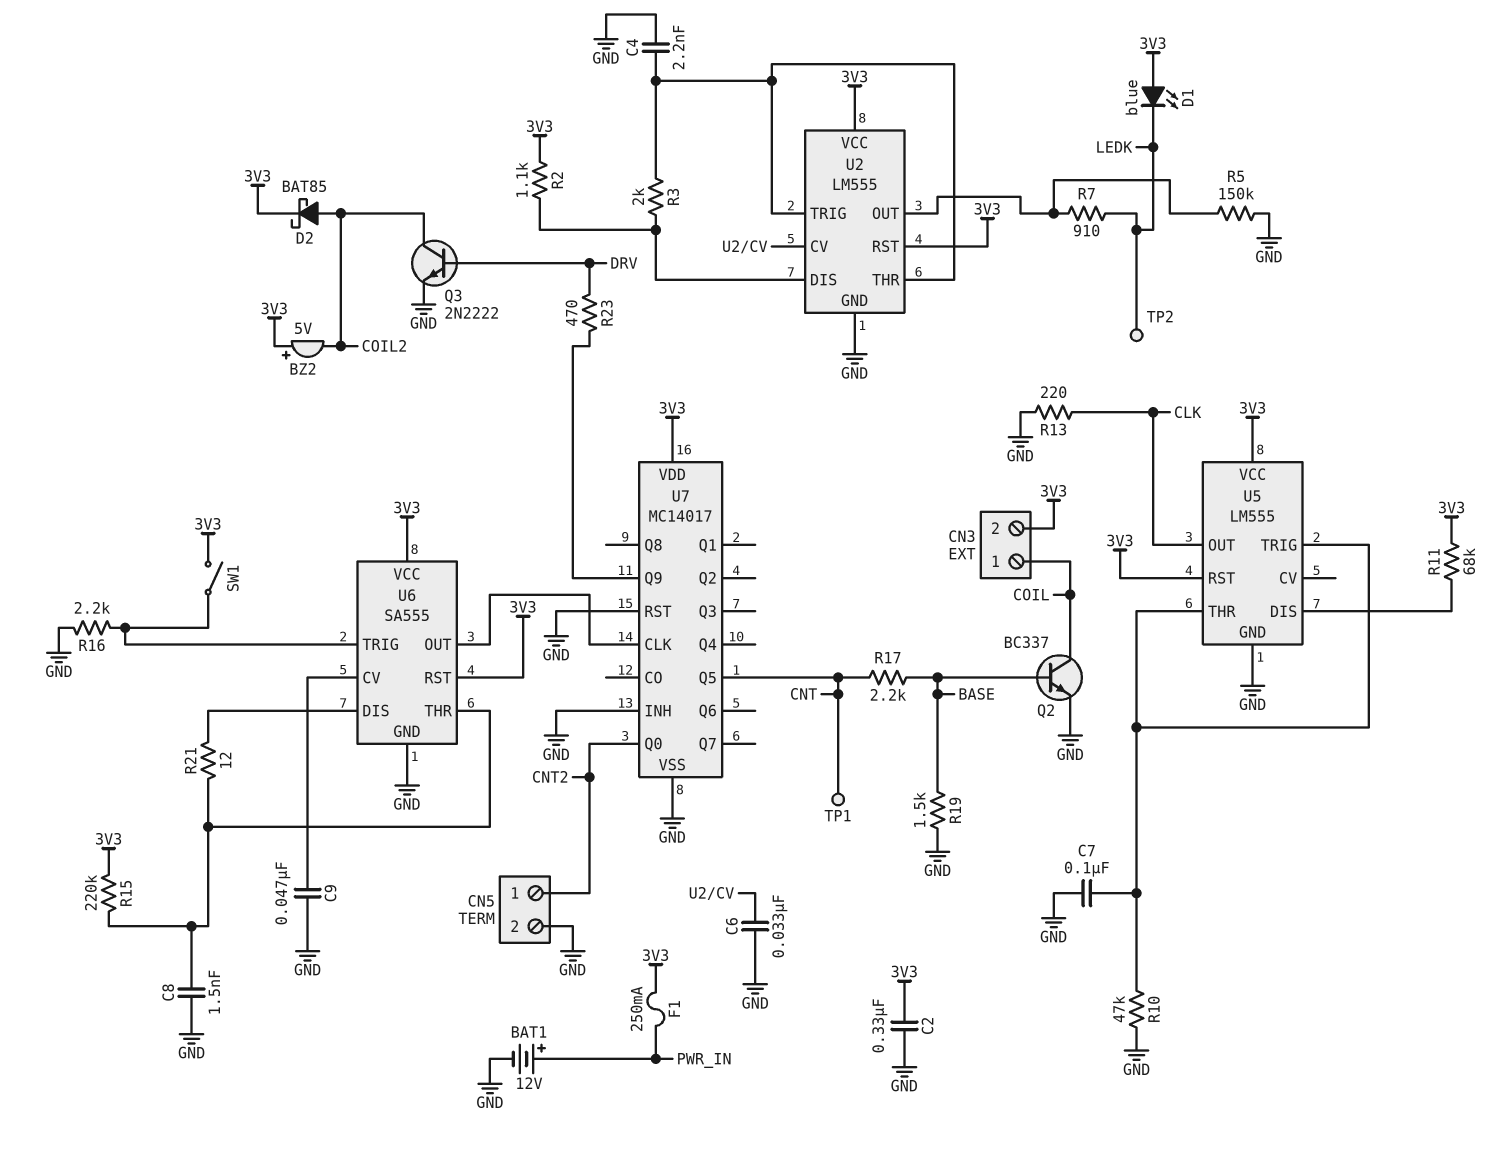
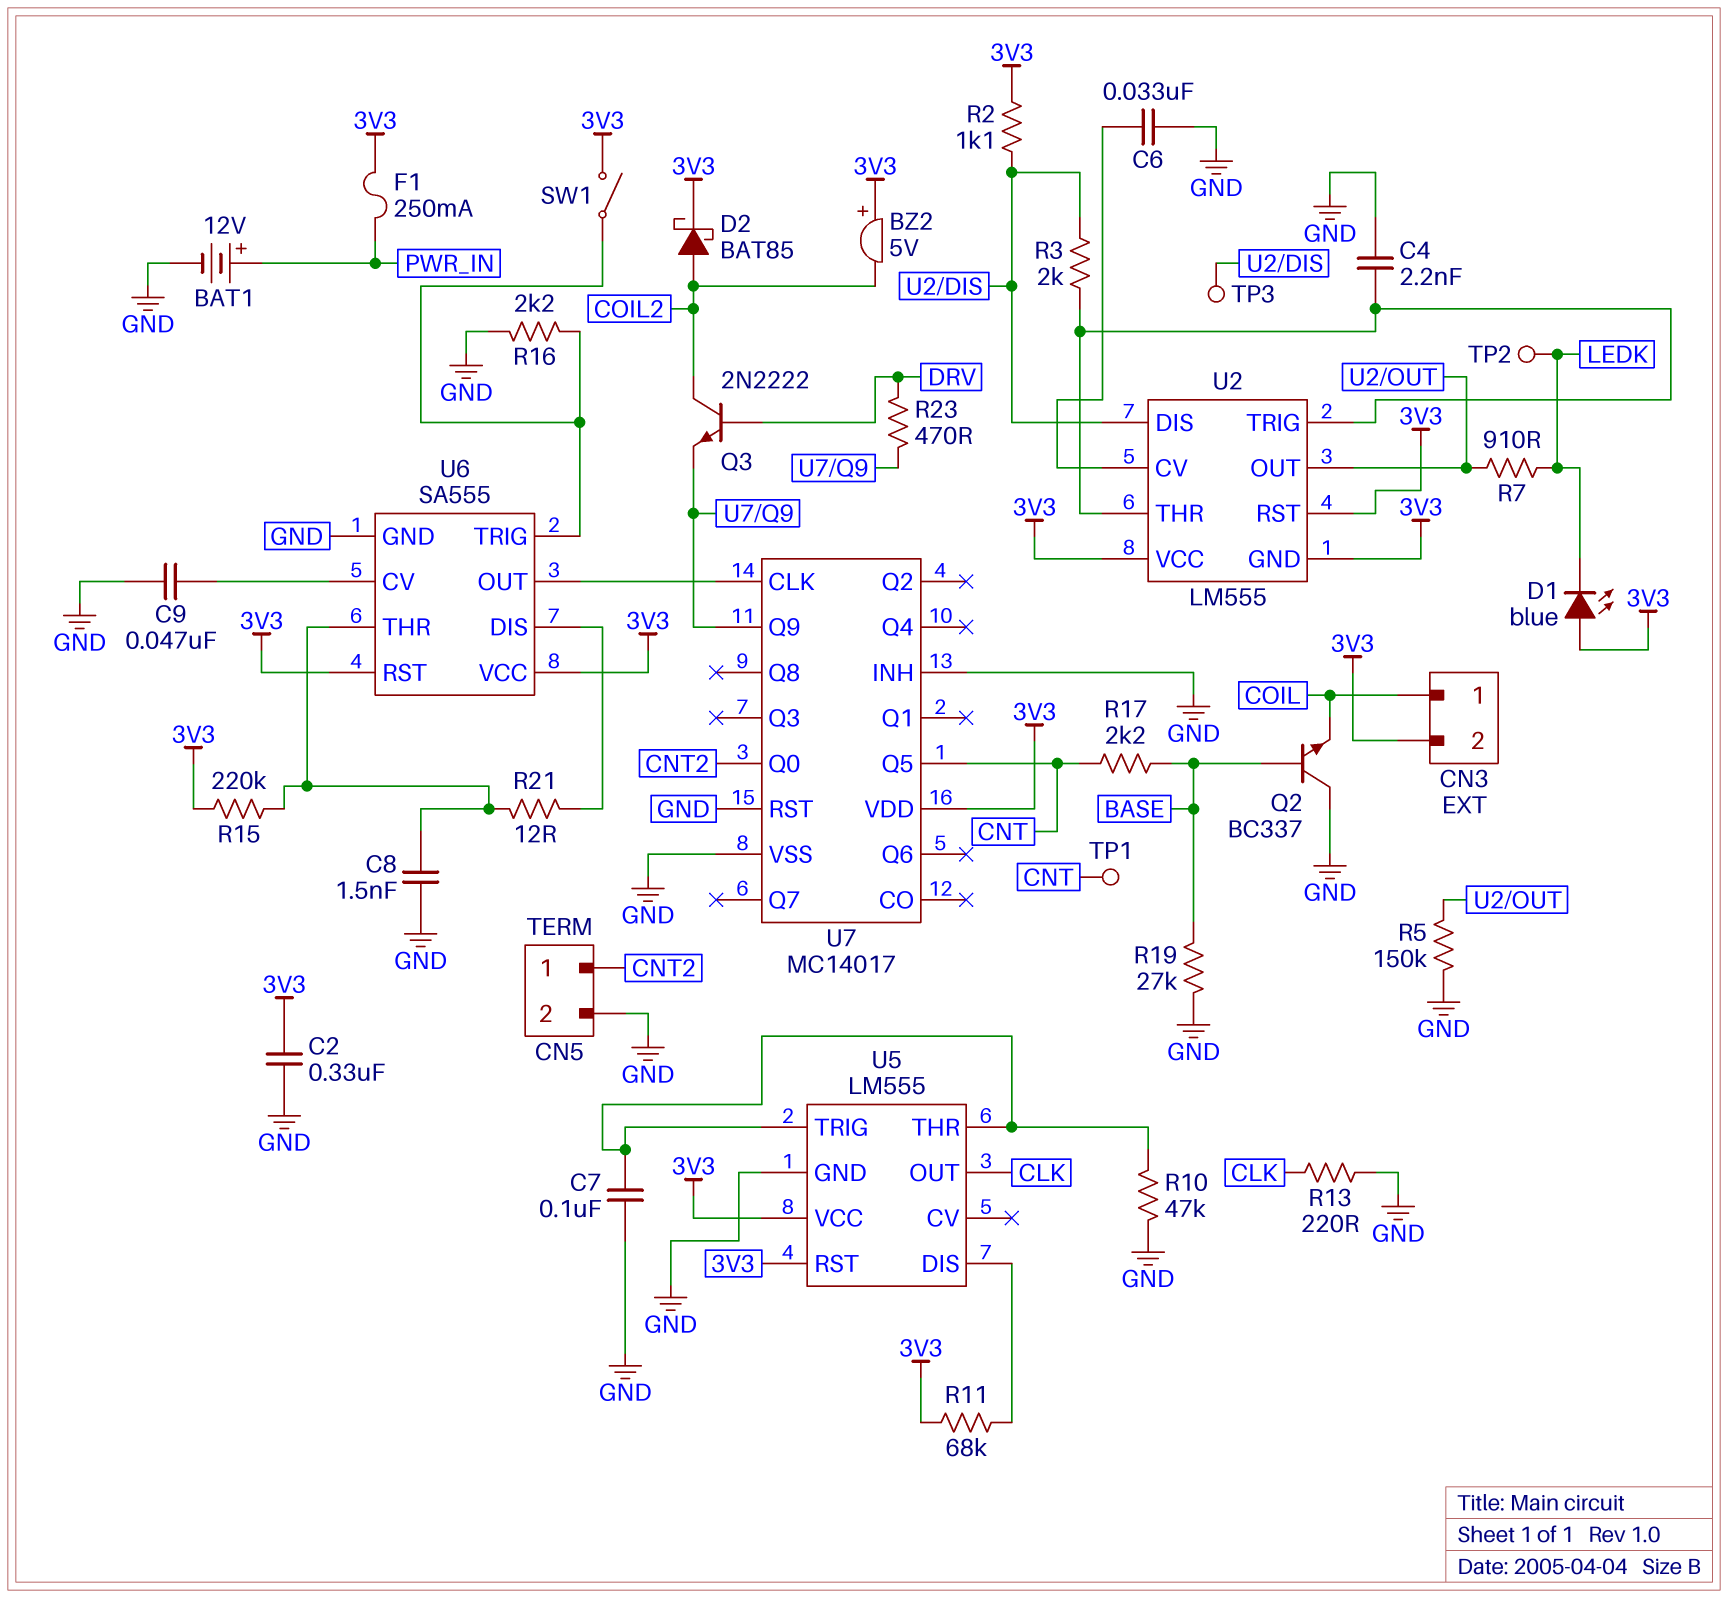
Q2: NPN BC337 (B BASE, C COIL, E GND) -> NPN BC337 (B BASE, C GND, E COIL)
Q3: NPN 2N2222 (B DRV, C COIL2, E GND) -> NPN 2N2222 (B DRV, C COIL2, E U7/Q9)
R19: 1.5k (BASE, GND) -> 27k (BASE, GND)
TP3: none -> test point (U2/DIS)
U2 pin GND: GND -> 3V3

